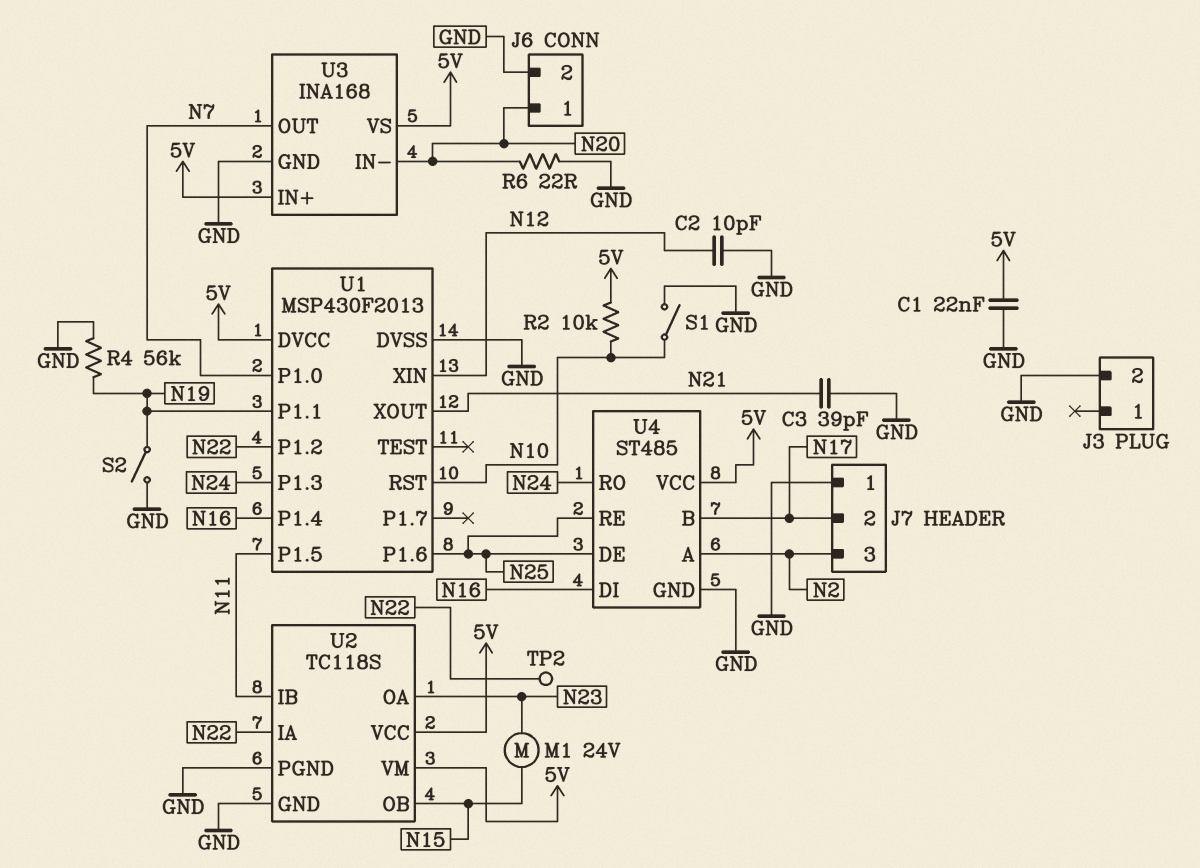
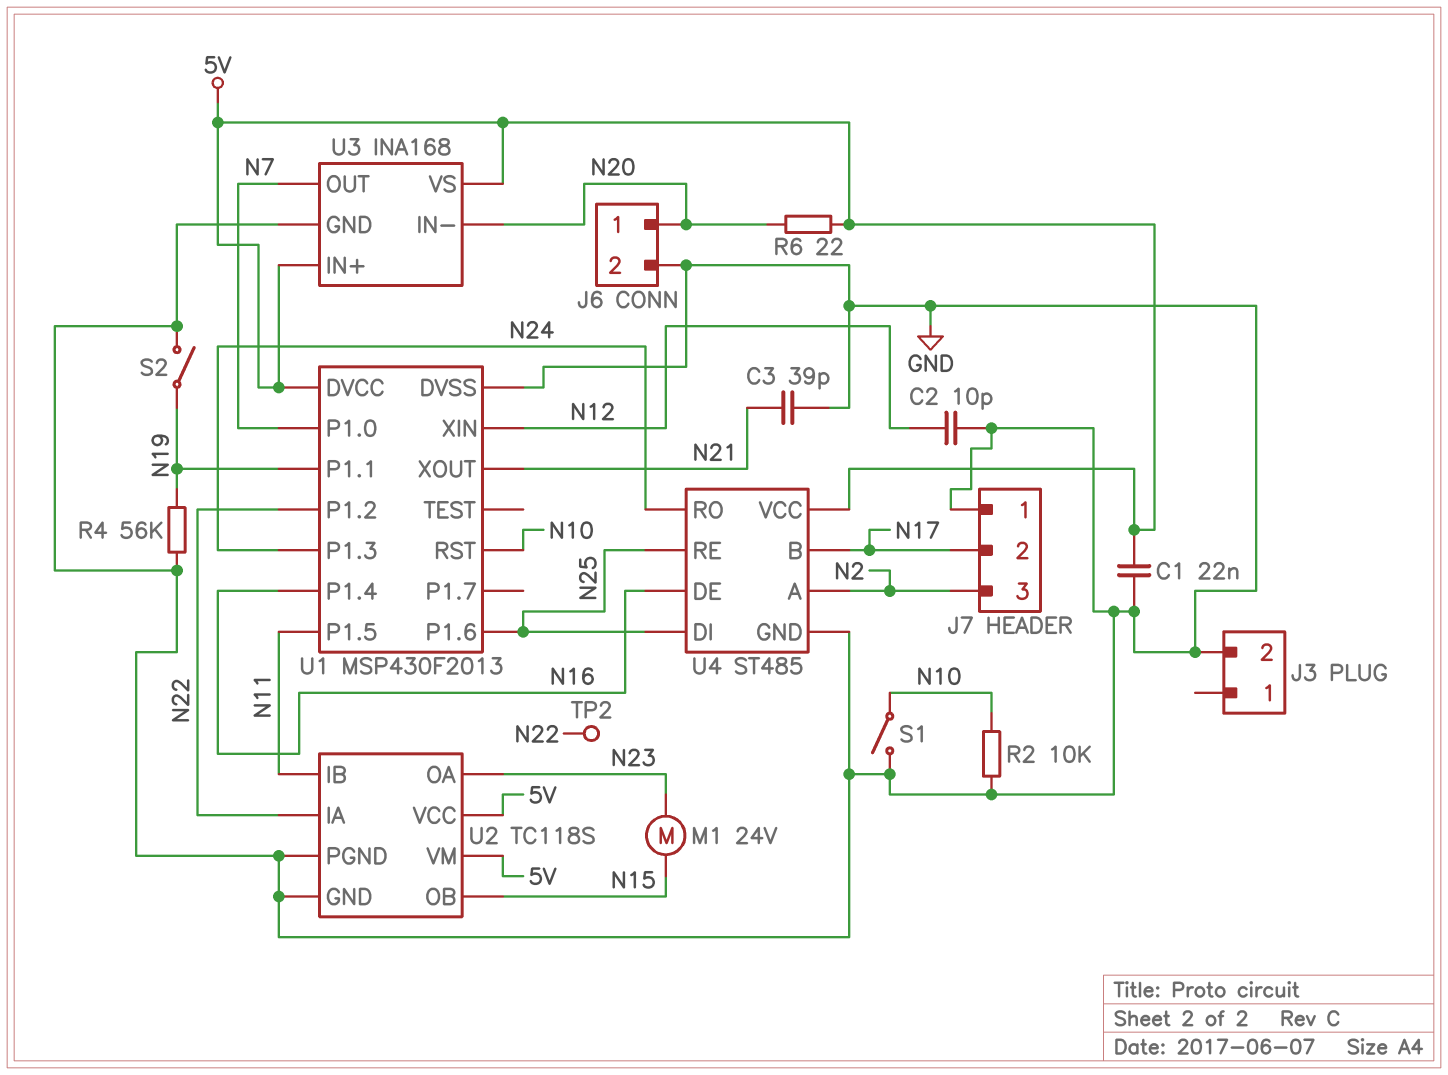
R2: 10k (5V, N10) -> 10k (GND, N10)
R6: 22 (GND, N20) -> 22 (5V, N20)
U4 pin DE: N25 -> N16
U4 pin DI: N16 -> N25

